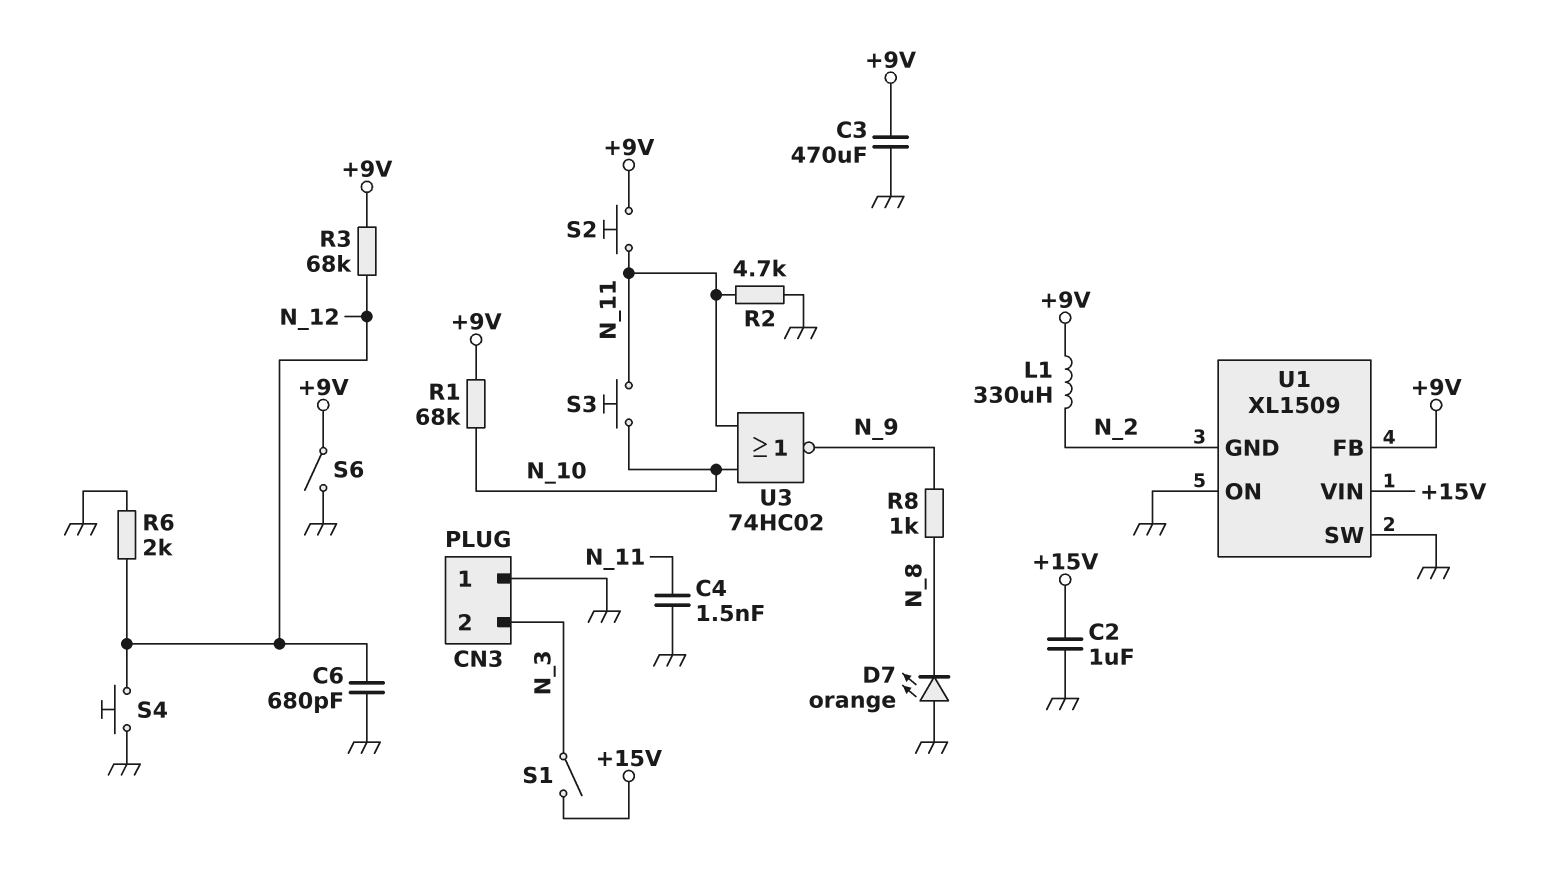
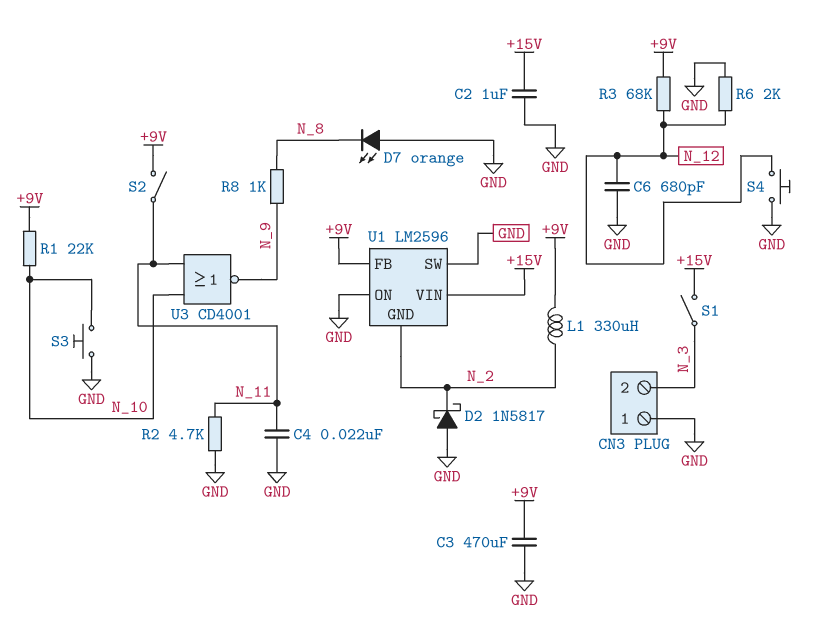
C4: 1.5nF (GND, N_11) -> 22nF (GND, N_11)
D2: none -> schottky 1N5817 (A GND, K N_2)
R1: 68k (+9V, N_10) -> 22k (+9V, N_10)
S2: button (+9V, N_11) -> switch (+9V, N_11)
S3: button (N_10, N_11) -> button (GND, N_10)
S6: switch (+9V, GND) -> none
U1: XL1509 -> LM2596
U3: NOR 74HC02 (in N_10, in N_11, out N_9) -> NOR CD4001 (in N_10, in N_11, out N_9)

